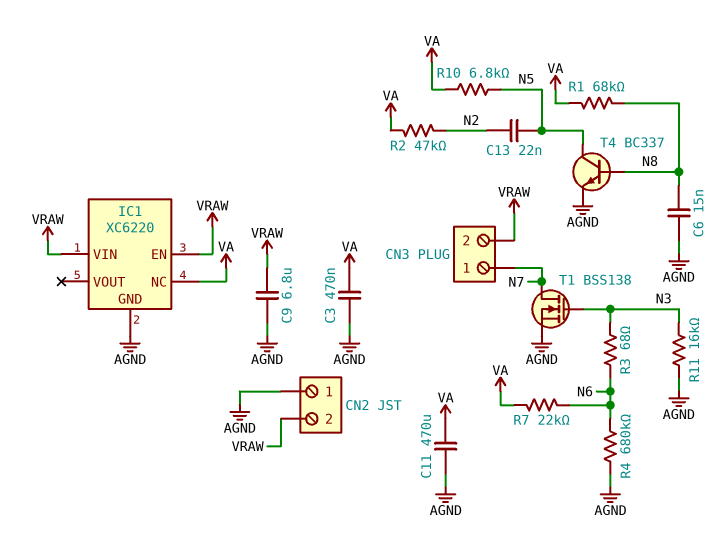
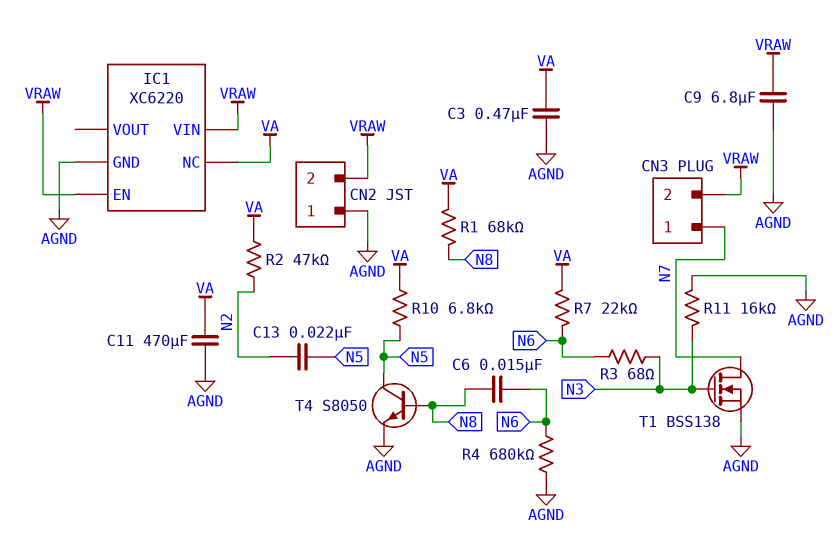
C6: 15nF (AGND, N8) -> 15nF (N6, N8)
T4: NPN BC337 (B N8, C N5, E AGND) -> NPN S8050 (B N8, C N5, E AGND)

